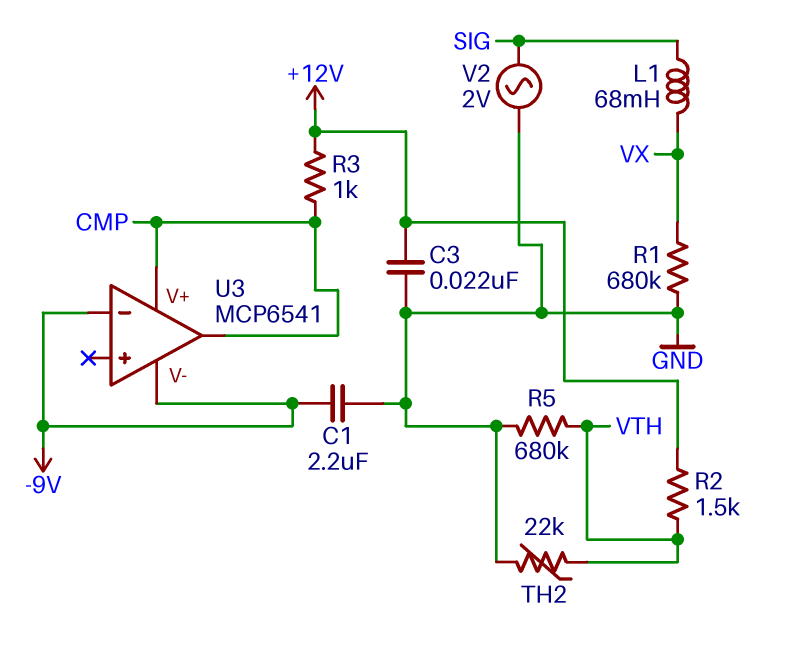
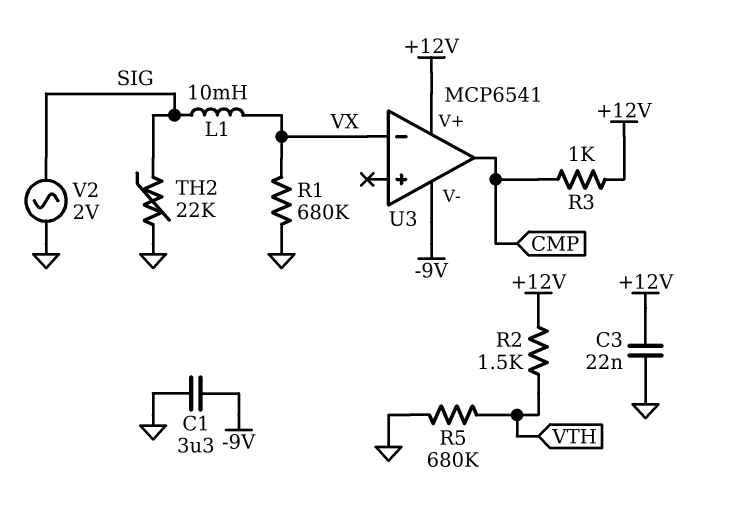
C1: 2.2uF (-9V, GND) -> 3.3uF (-9V, GND)
L1: 68mH (SIG, VX) -> 10mH (SIG, VX)
TH2: 22k (GND, VTH) -> 22k (GND, SIG)
U3 pin V+: CMP -> +12V
U3 pin in-: -9V -> VX

